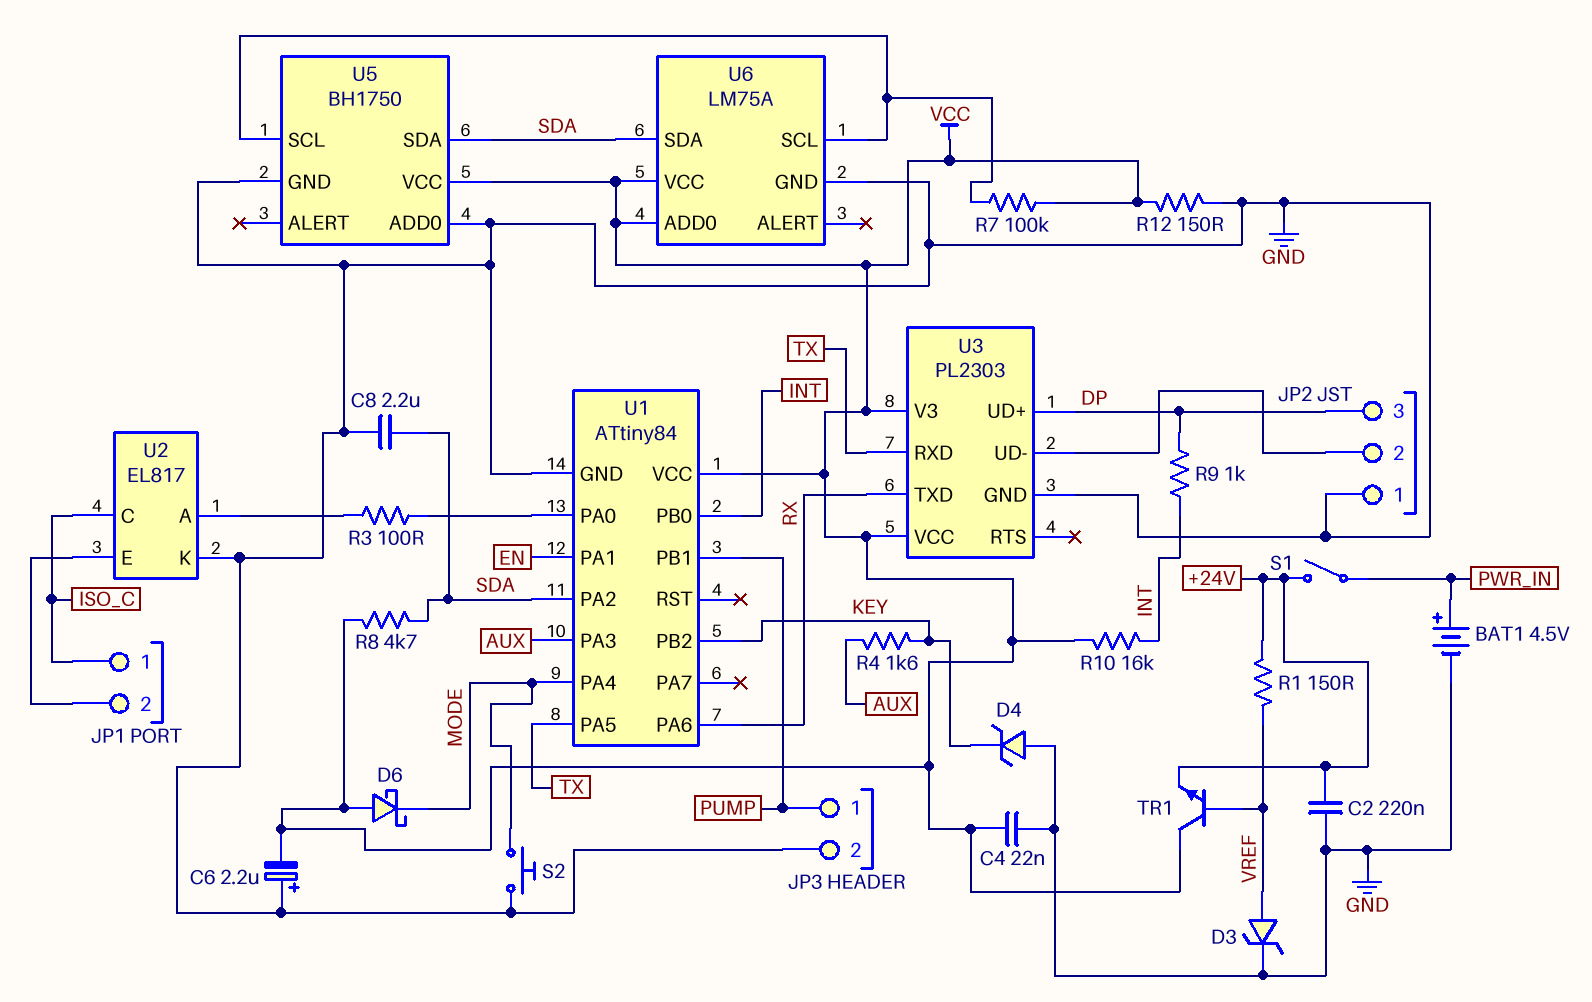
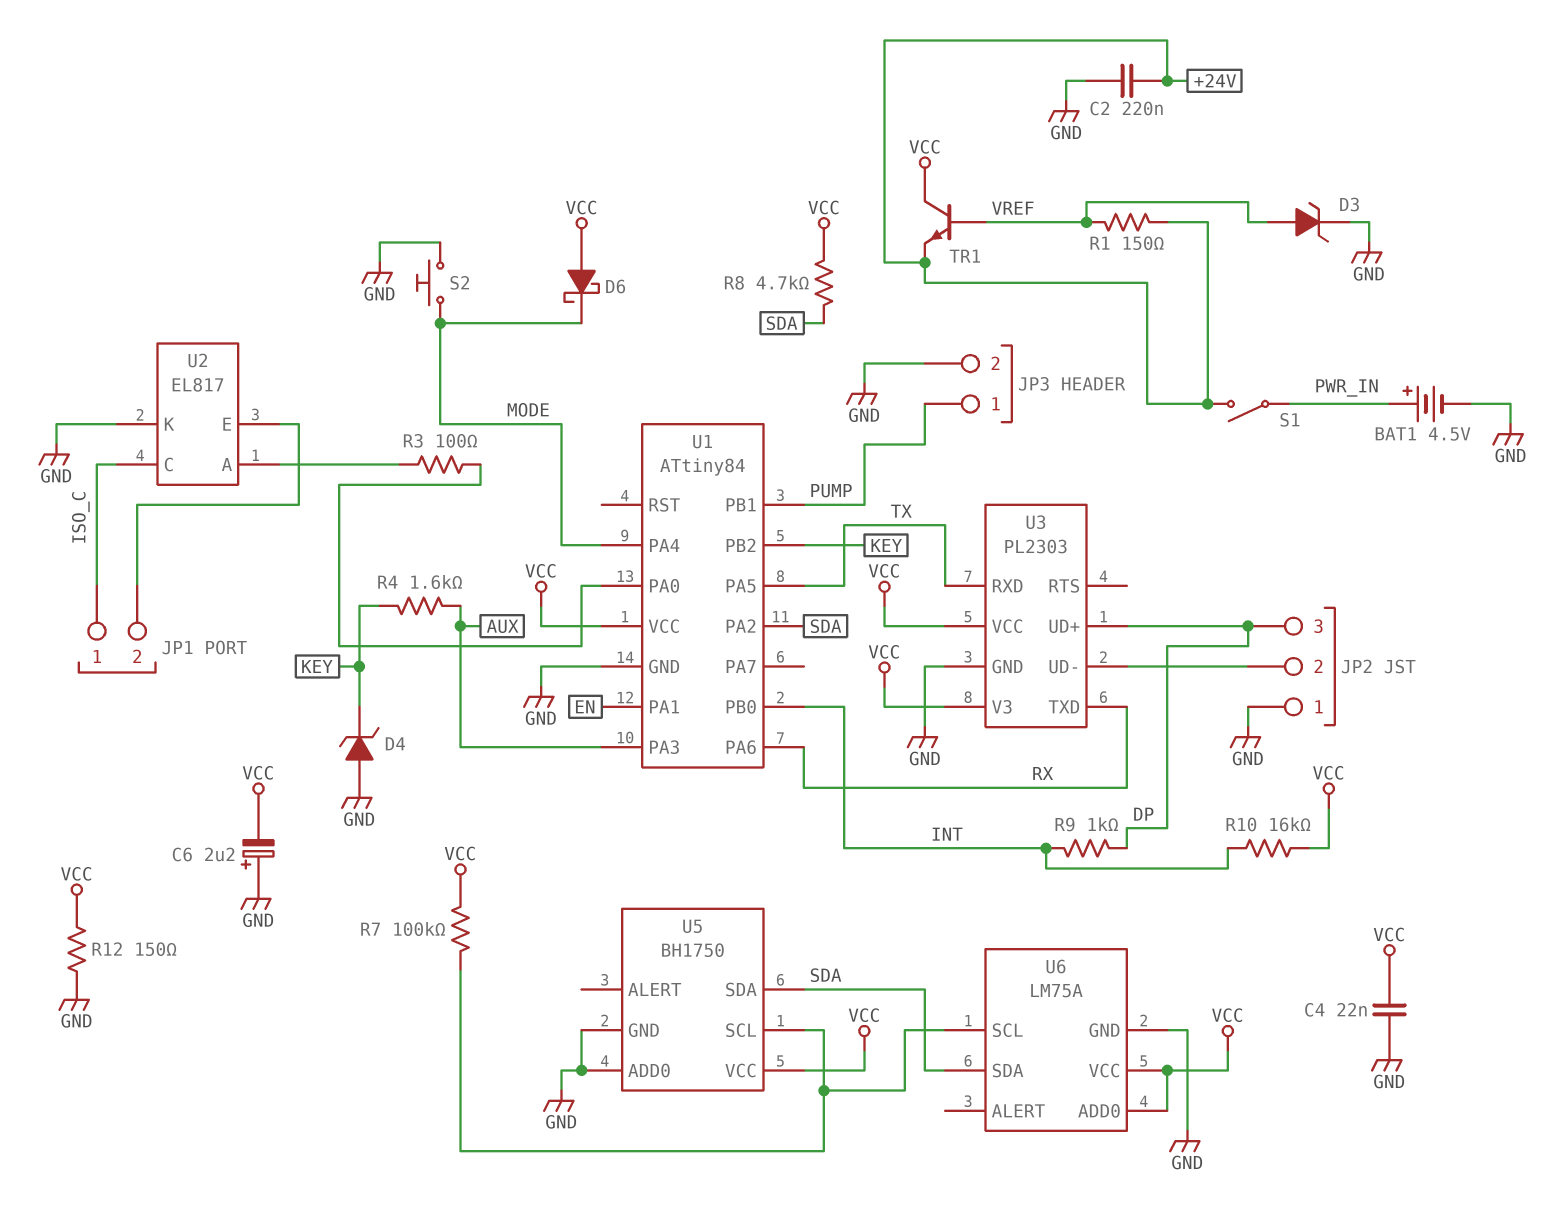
C8: 2.2uF (GND, SDA) -> none

